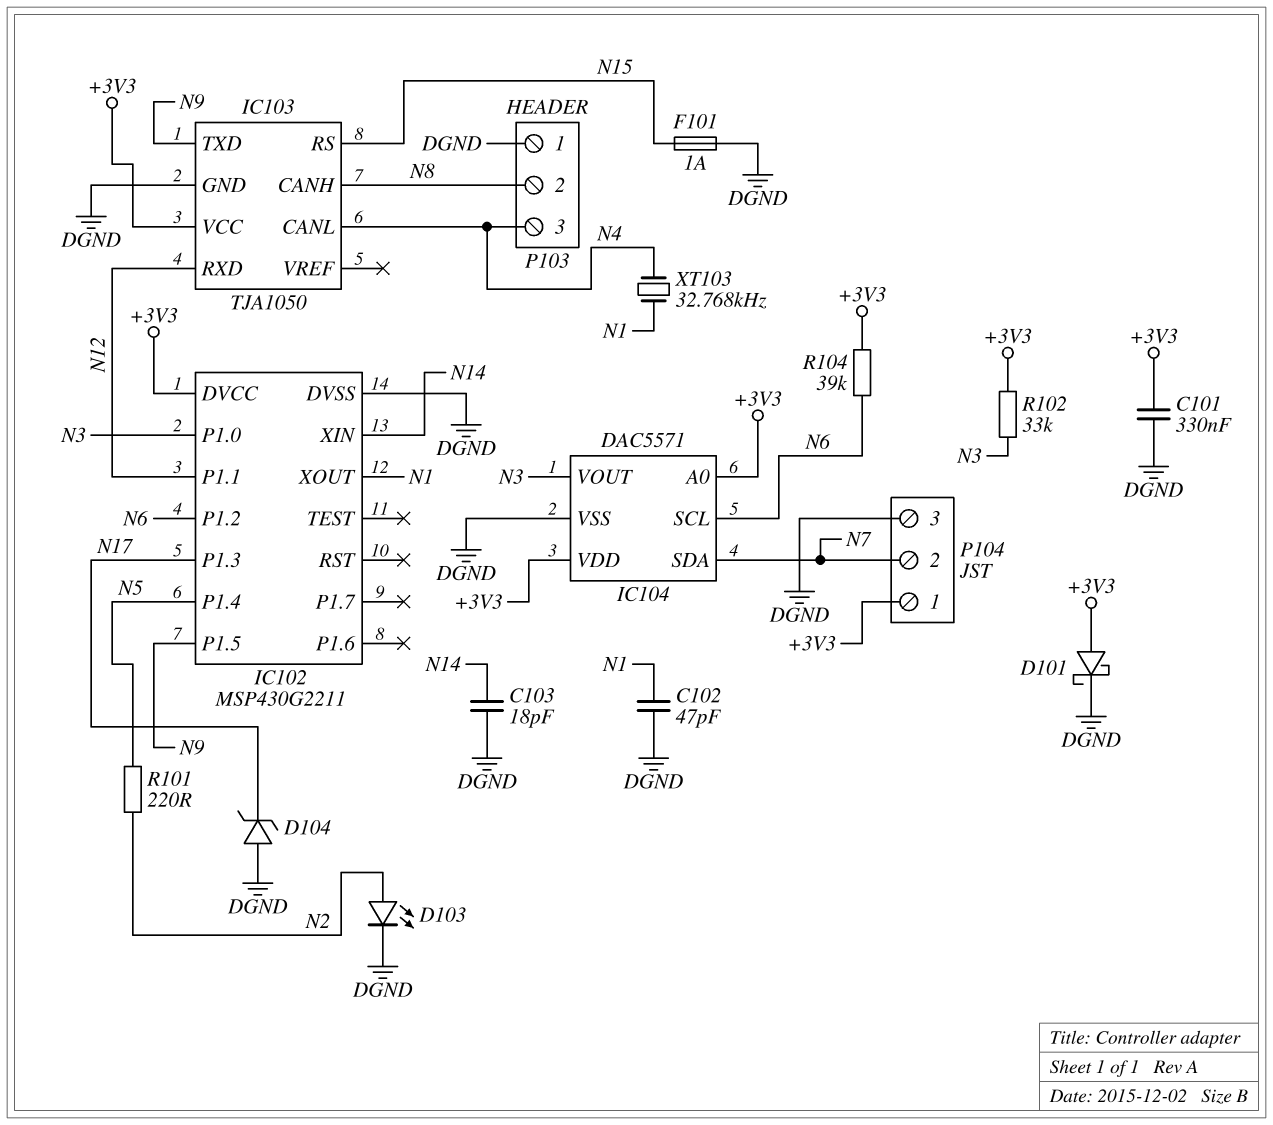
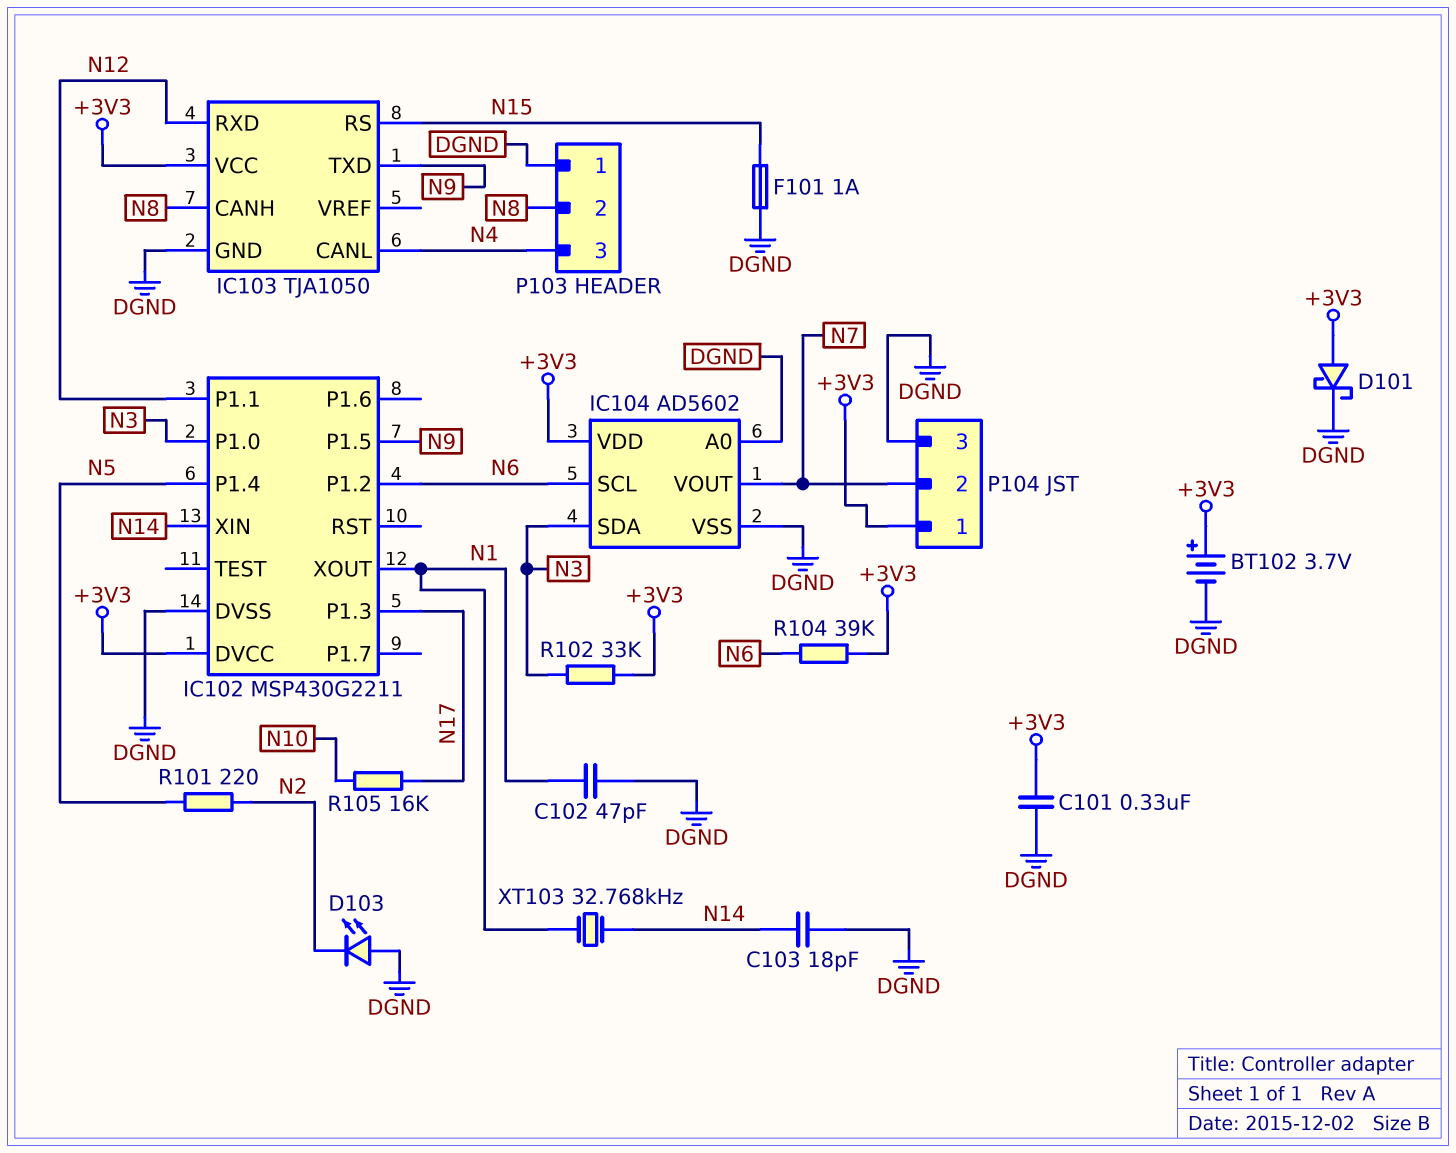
BT102: none -> 3.7V (plus +3V3, minus DGND)
D103: LED (A N2, K DGND) -> LED (A DGND, K N2)
D104: zener (A DGND, K N17) -> none
IC104: DAC5571 -> AD5602
IC104 pin A0: +3V3 -> DGND
IC104 pin SDA: N7 -> N3
IC104 pin VOUT: N3 -> N7
R105: none -> 16k (N10, N17)
XT103: 32.768kHz (N1, N4) -> 32.768kHz (N1, N14)

